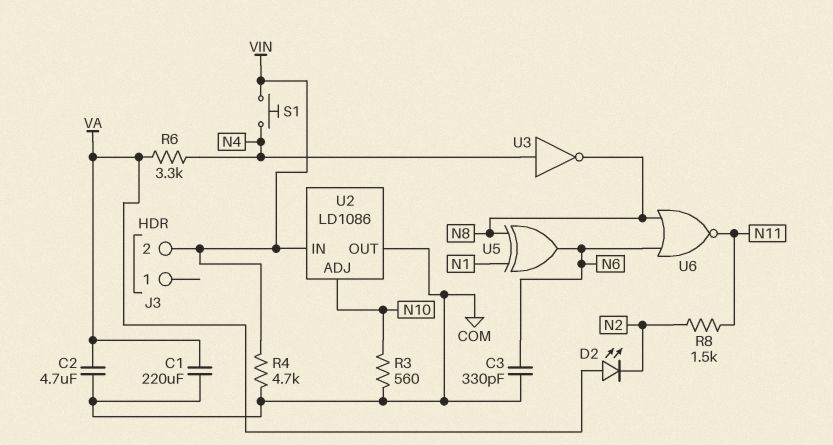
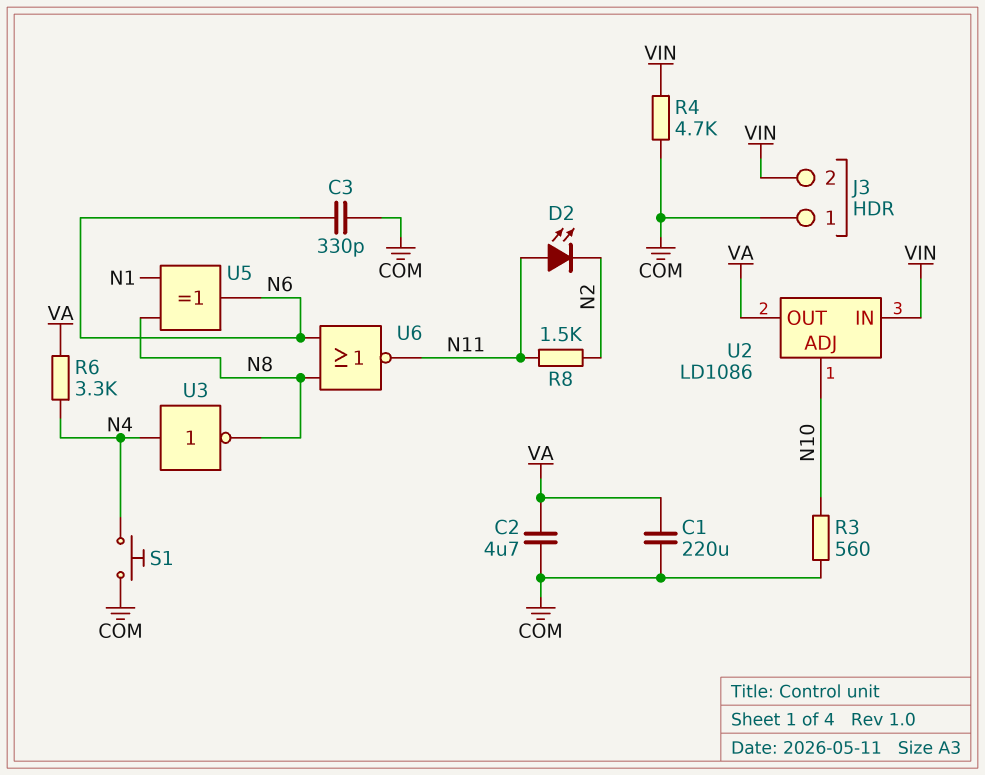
D2: LED (A VA, K N2) -> LED (A N11, K N2)
J3 pin 1: none -> COM
S1: button (N4, VIN) -> button (COM, N4)
U2 pin OUT: COM -> VA

